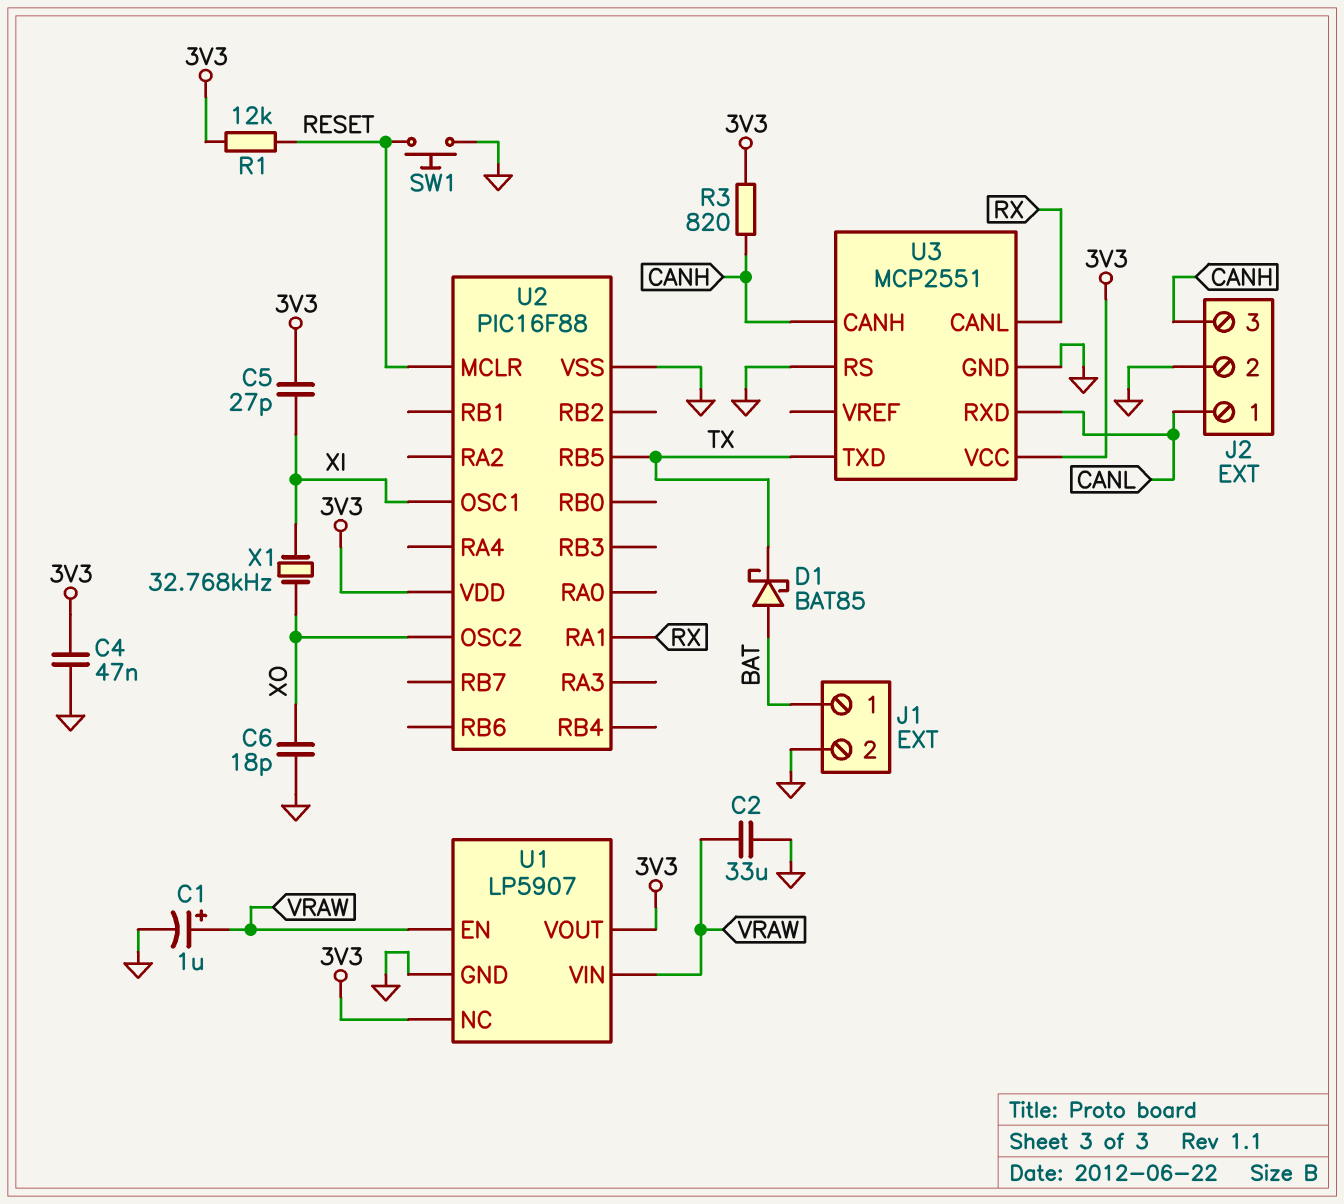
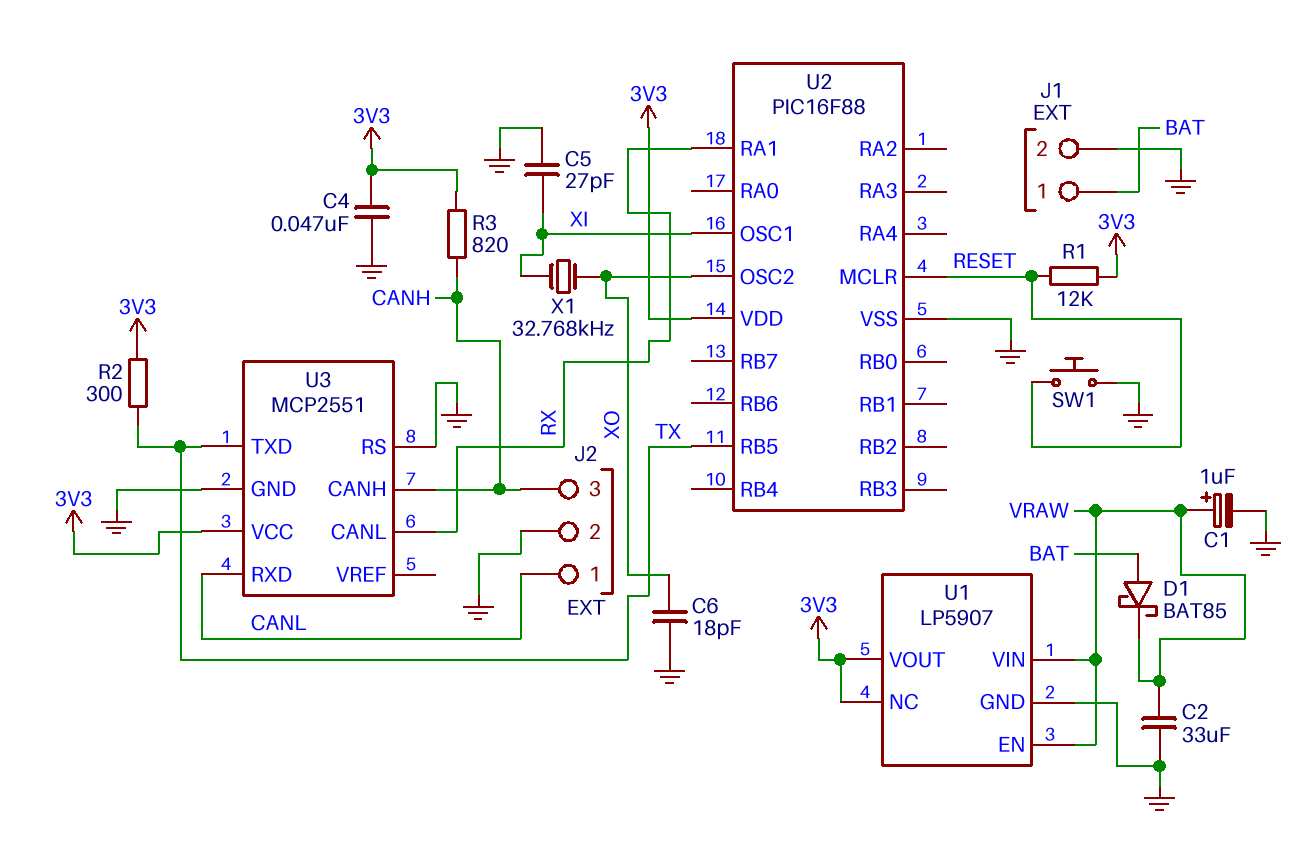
C5: 27pF (3V3, XI) -> 27pF (GND, XI)
D1: schottky BAT85 (A BAT, K TX) -> schottky BAT85 (A BAT, K VRAW)
R2: none -> 300 (3V3, TX)

